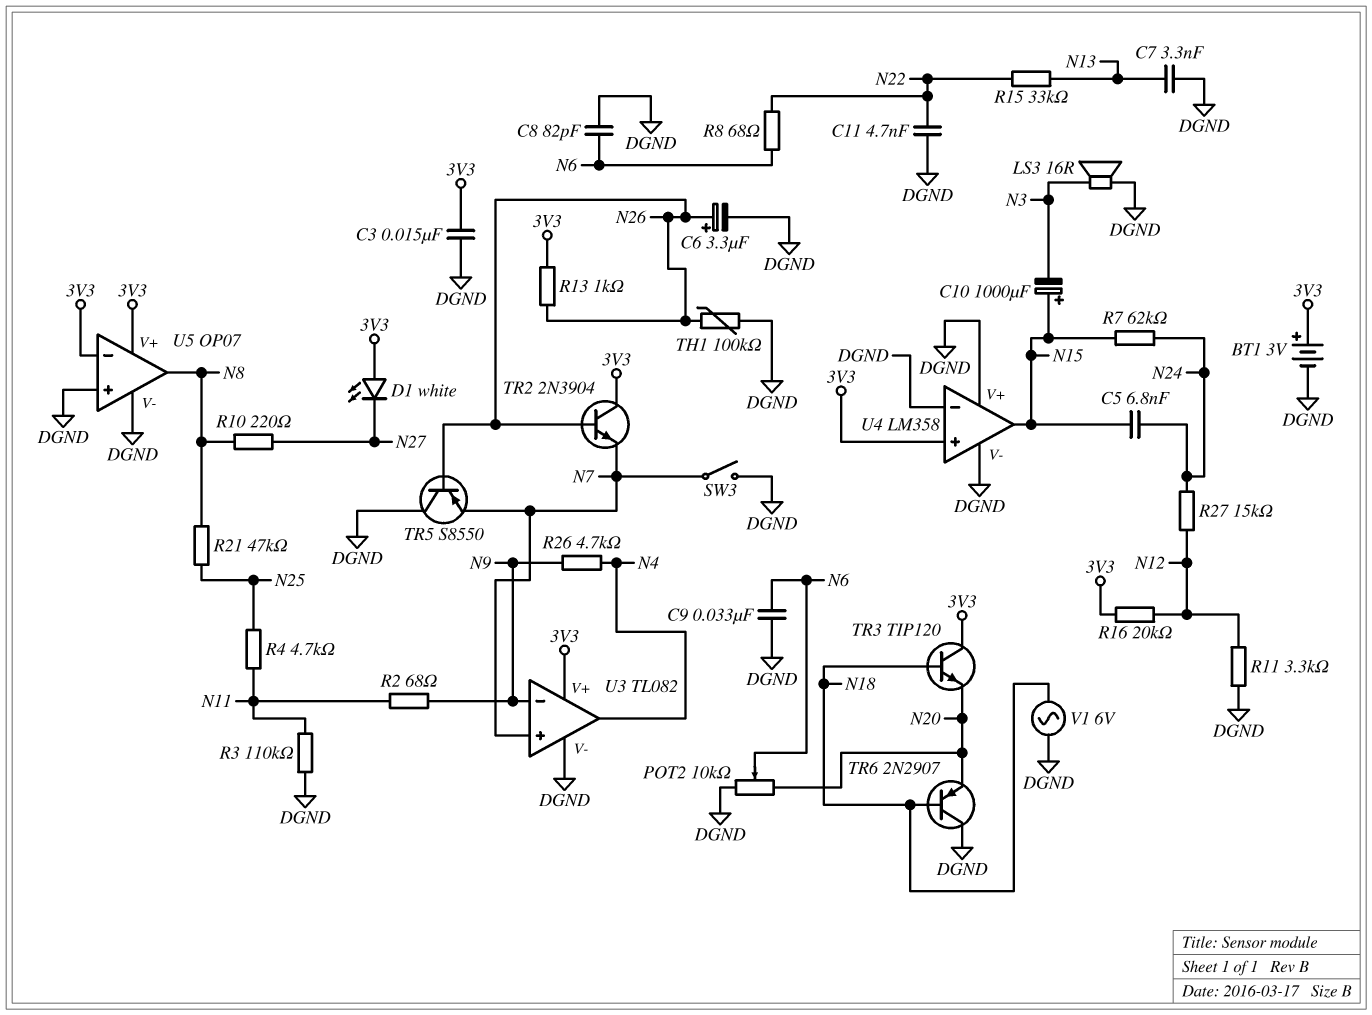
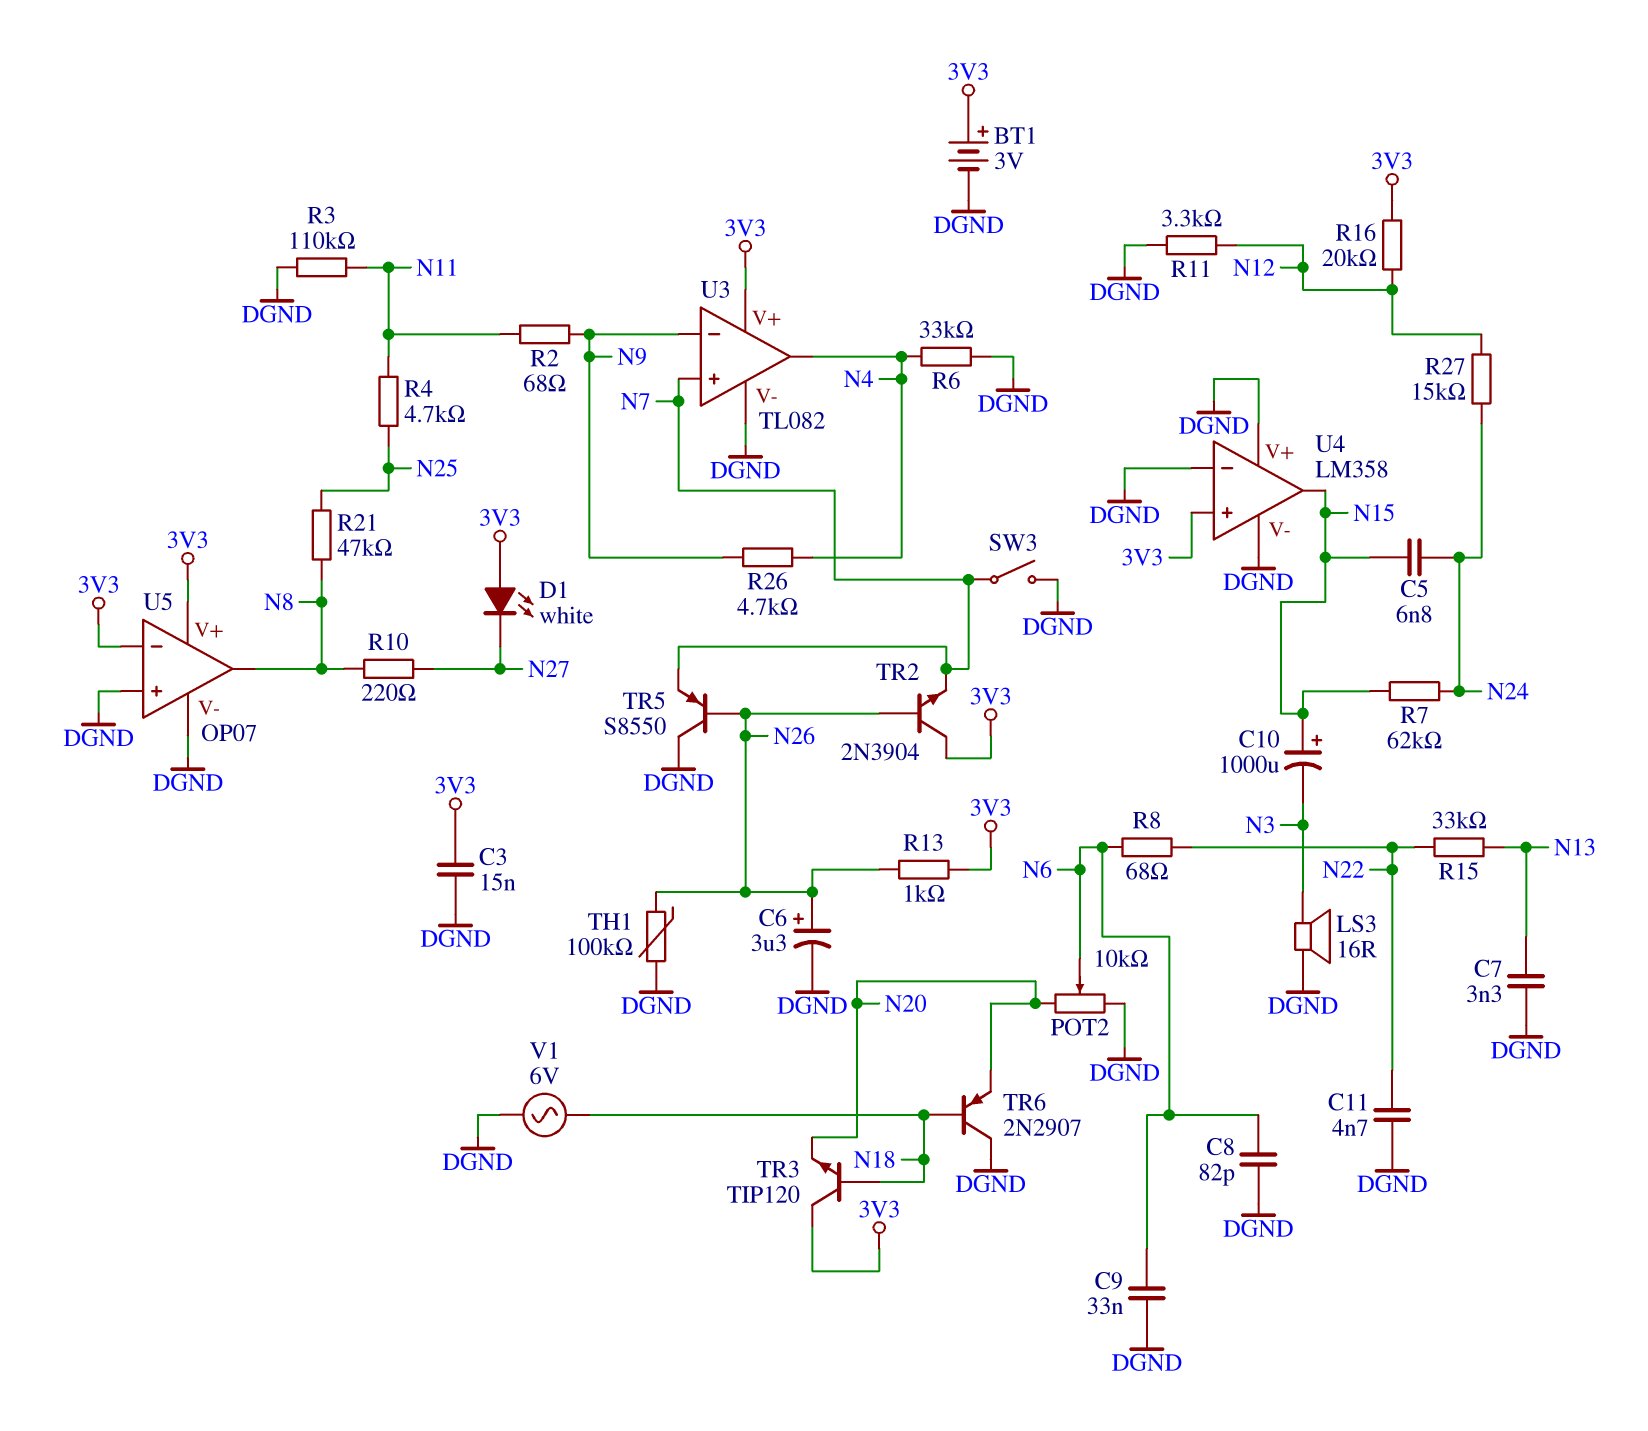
R6: none -> 33k (DGND, N4)

